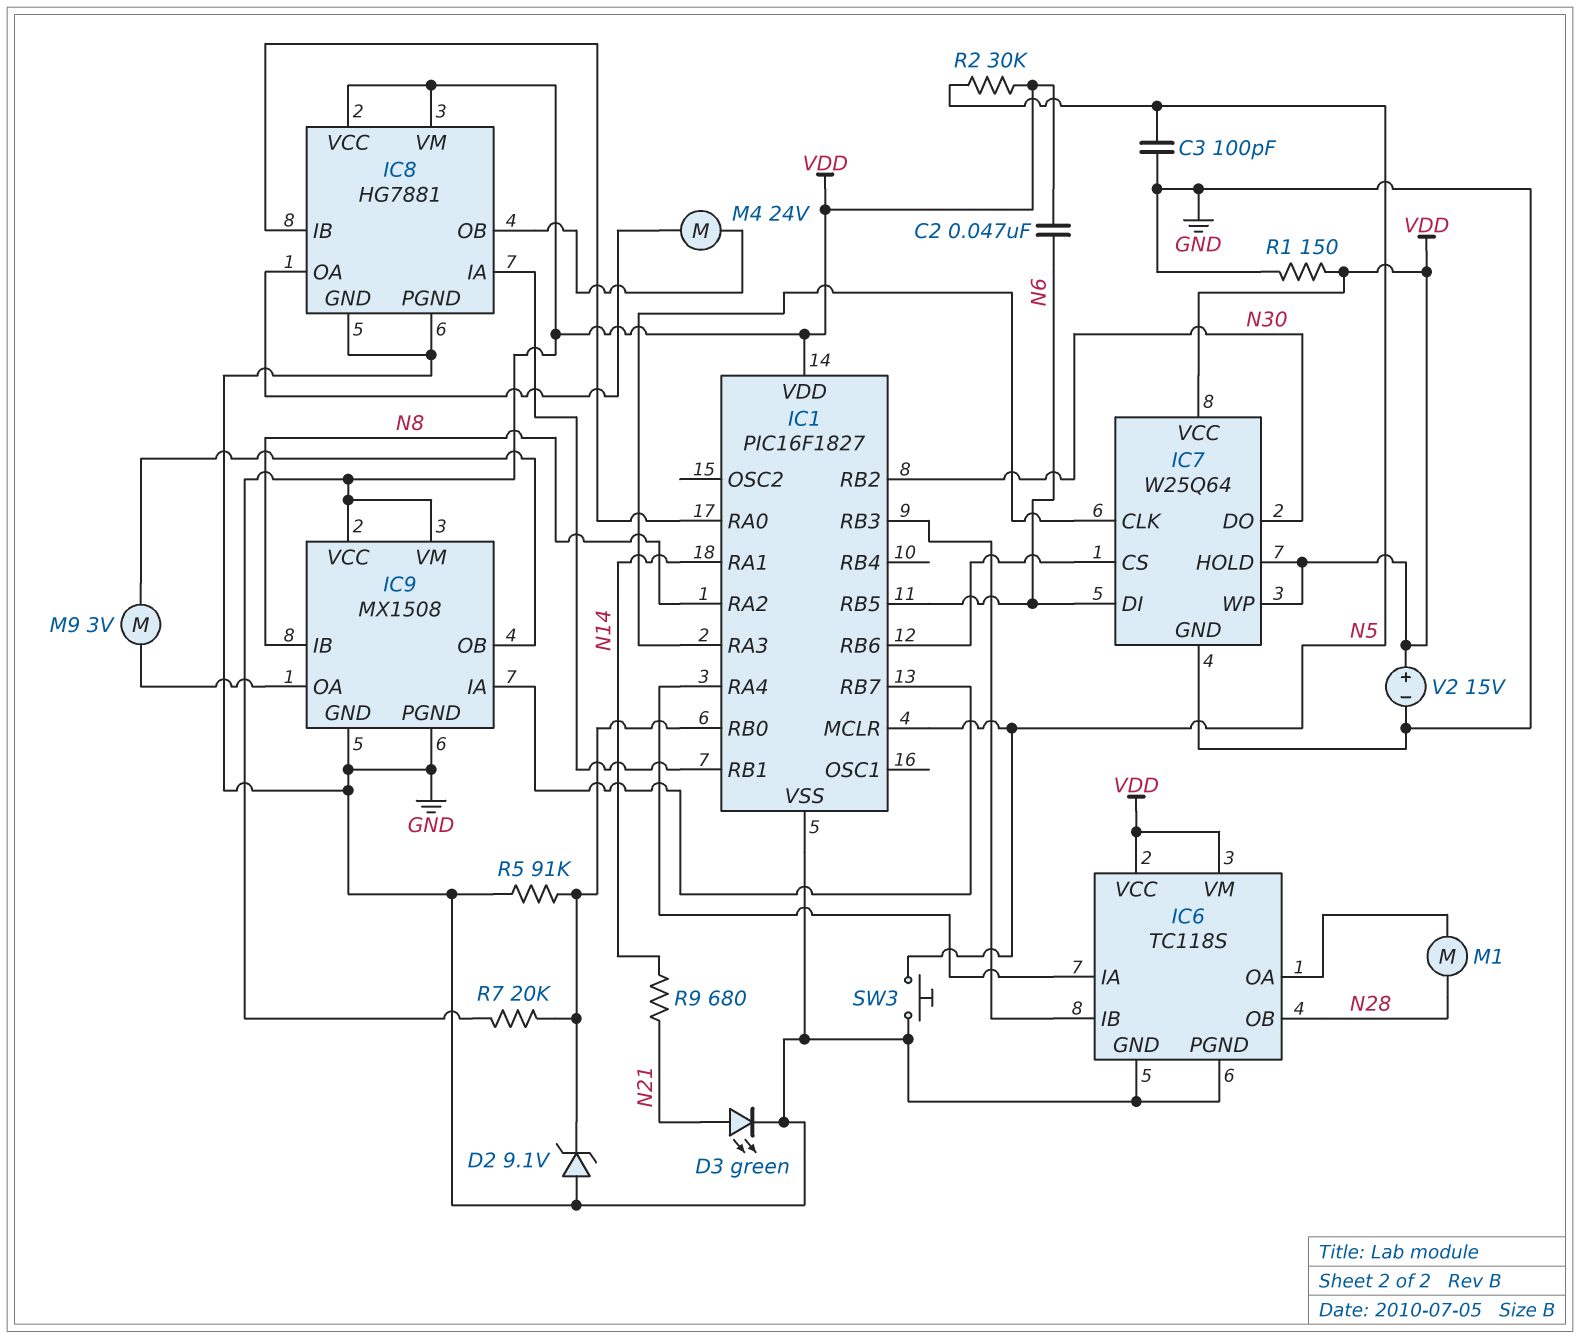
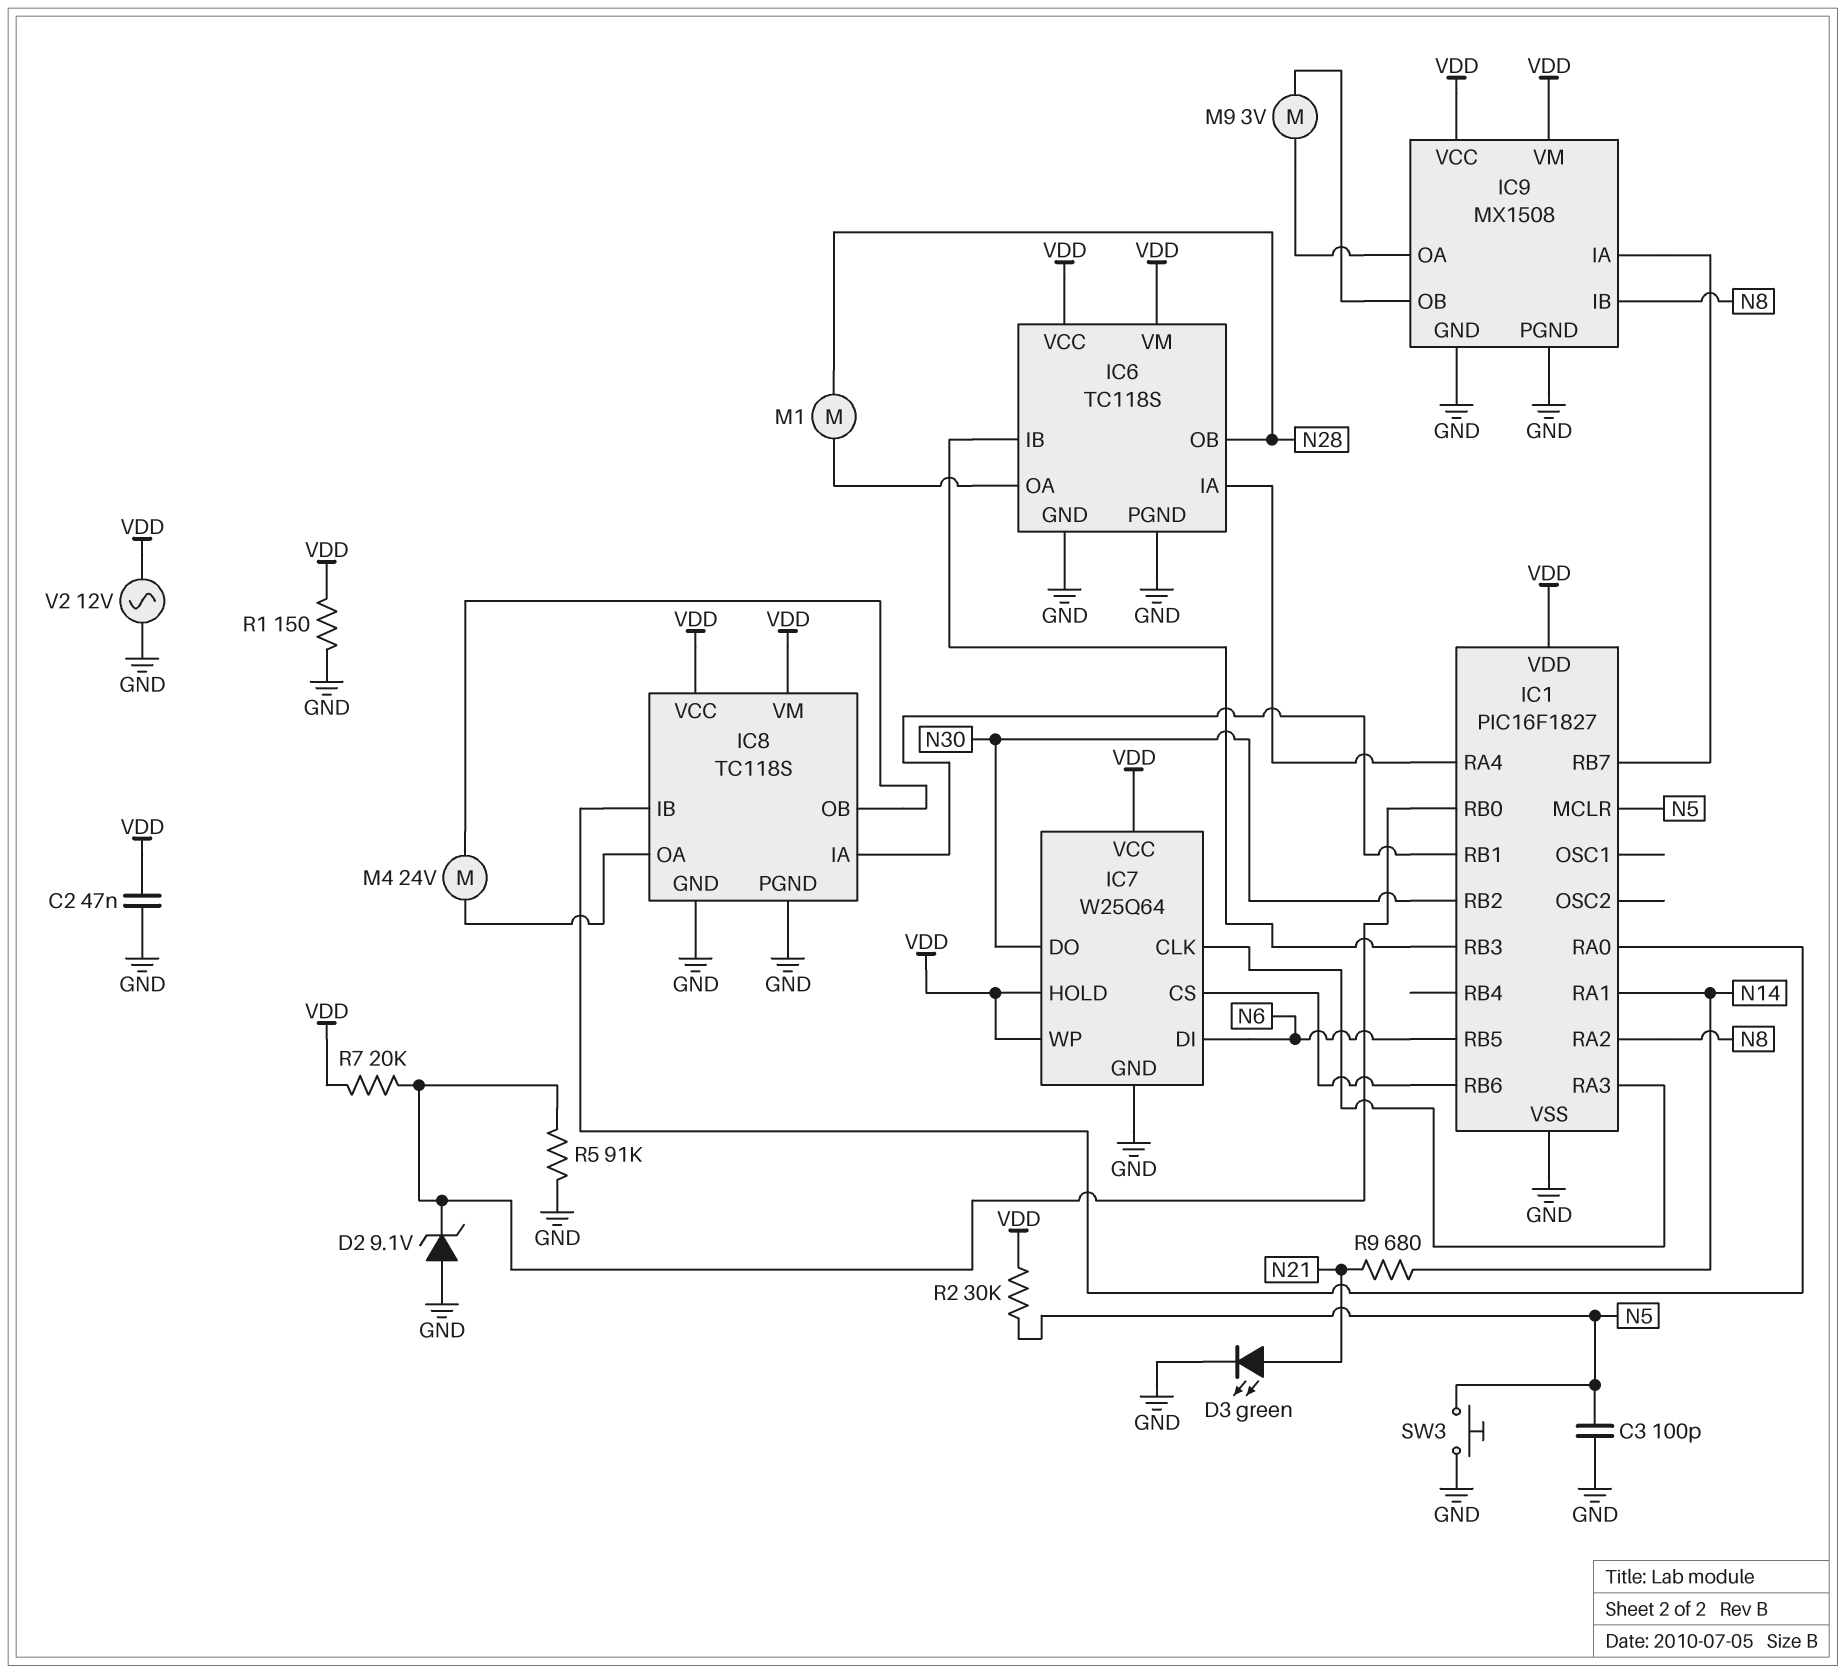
C2: 47nF (N6, VDD) -> 47nF (GND, VDD)
IC8: HG7881 -> TC118S
V2: 15V (plus VDD, minus GND) -> AC 12V (GND, VDD)

